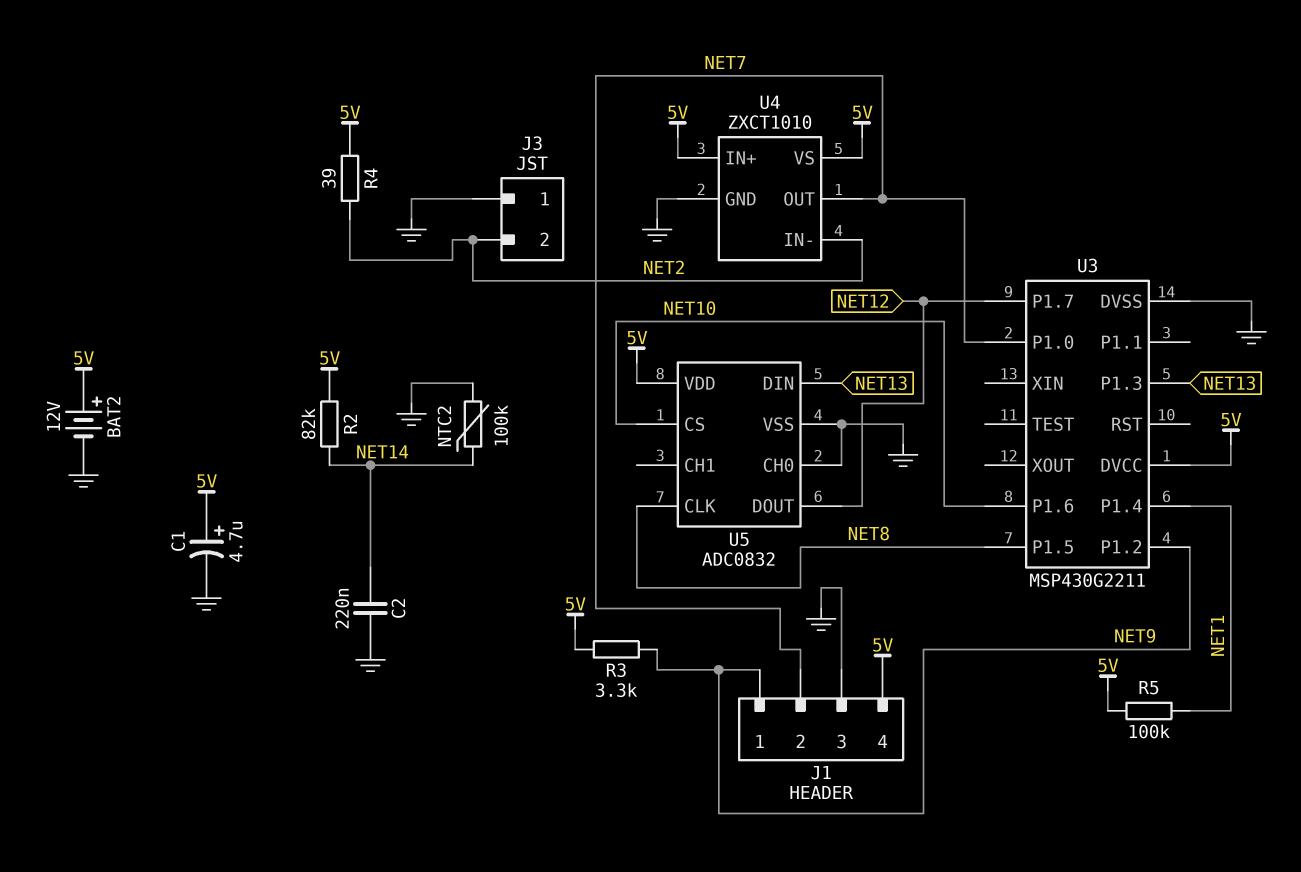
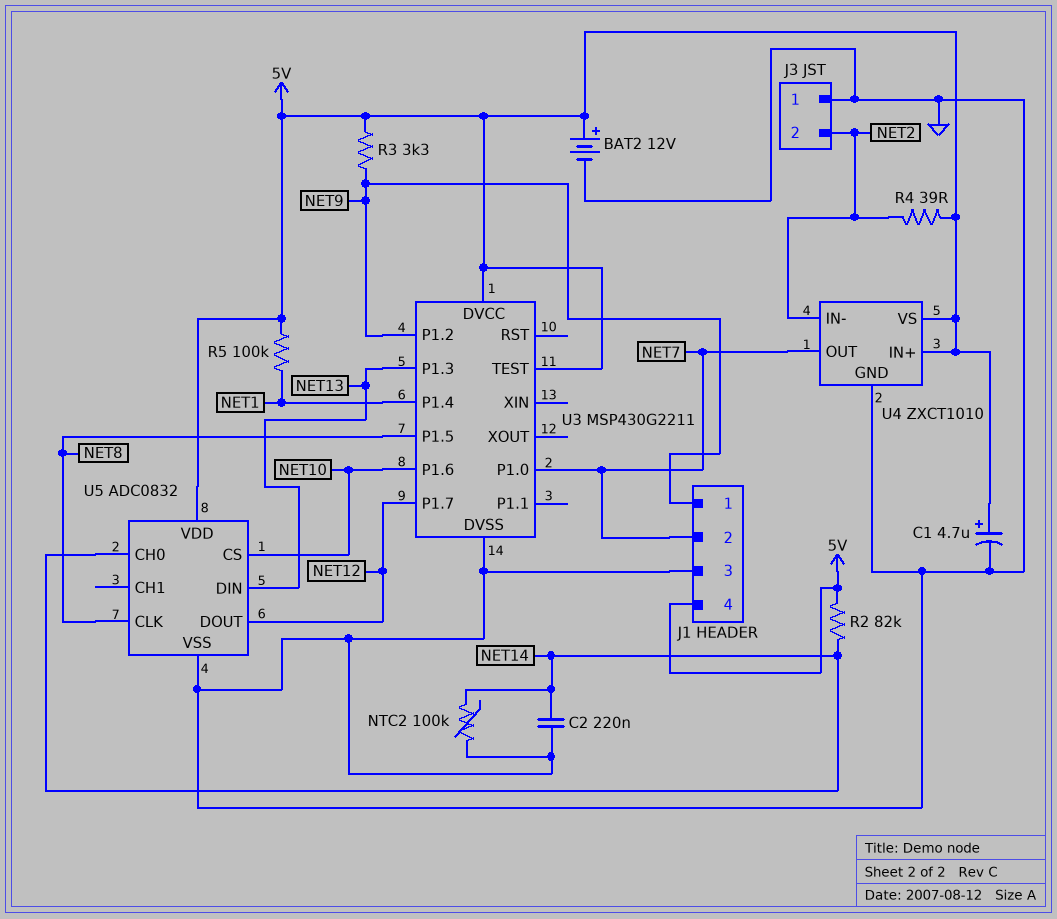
U3 pin TEST: none -> 5V
U5 pin CH0: GND -> NET14

